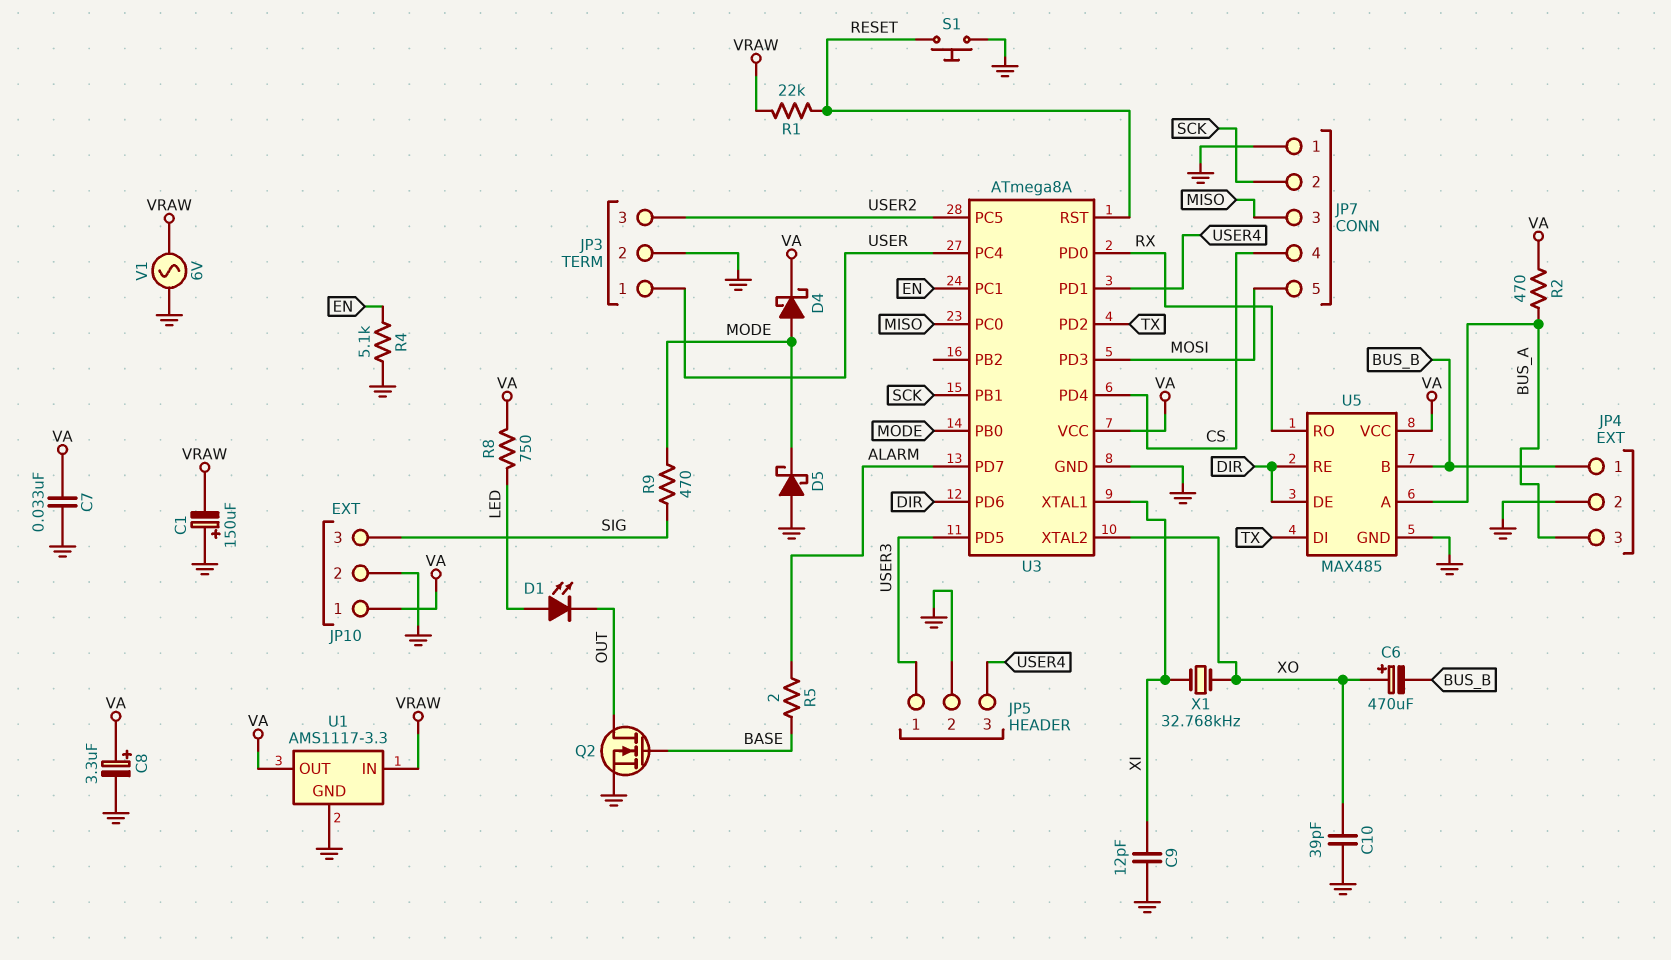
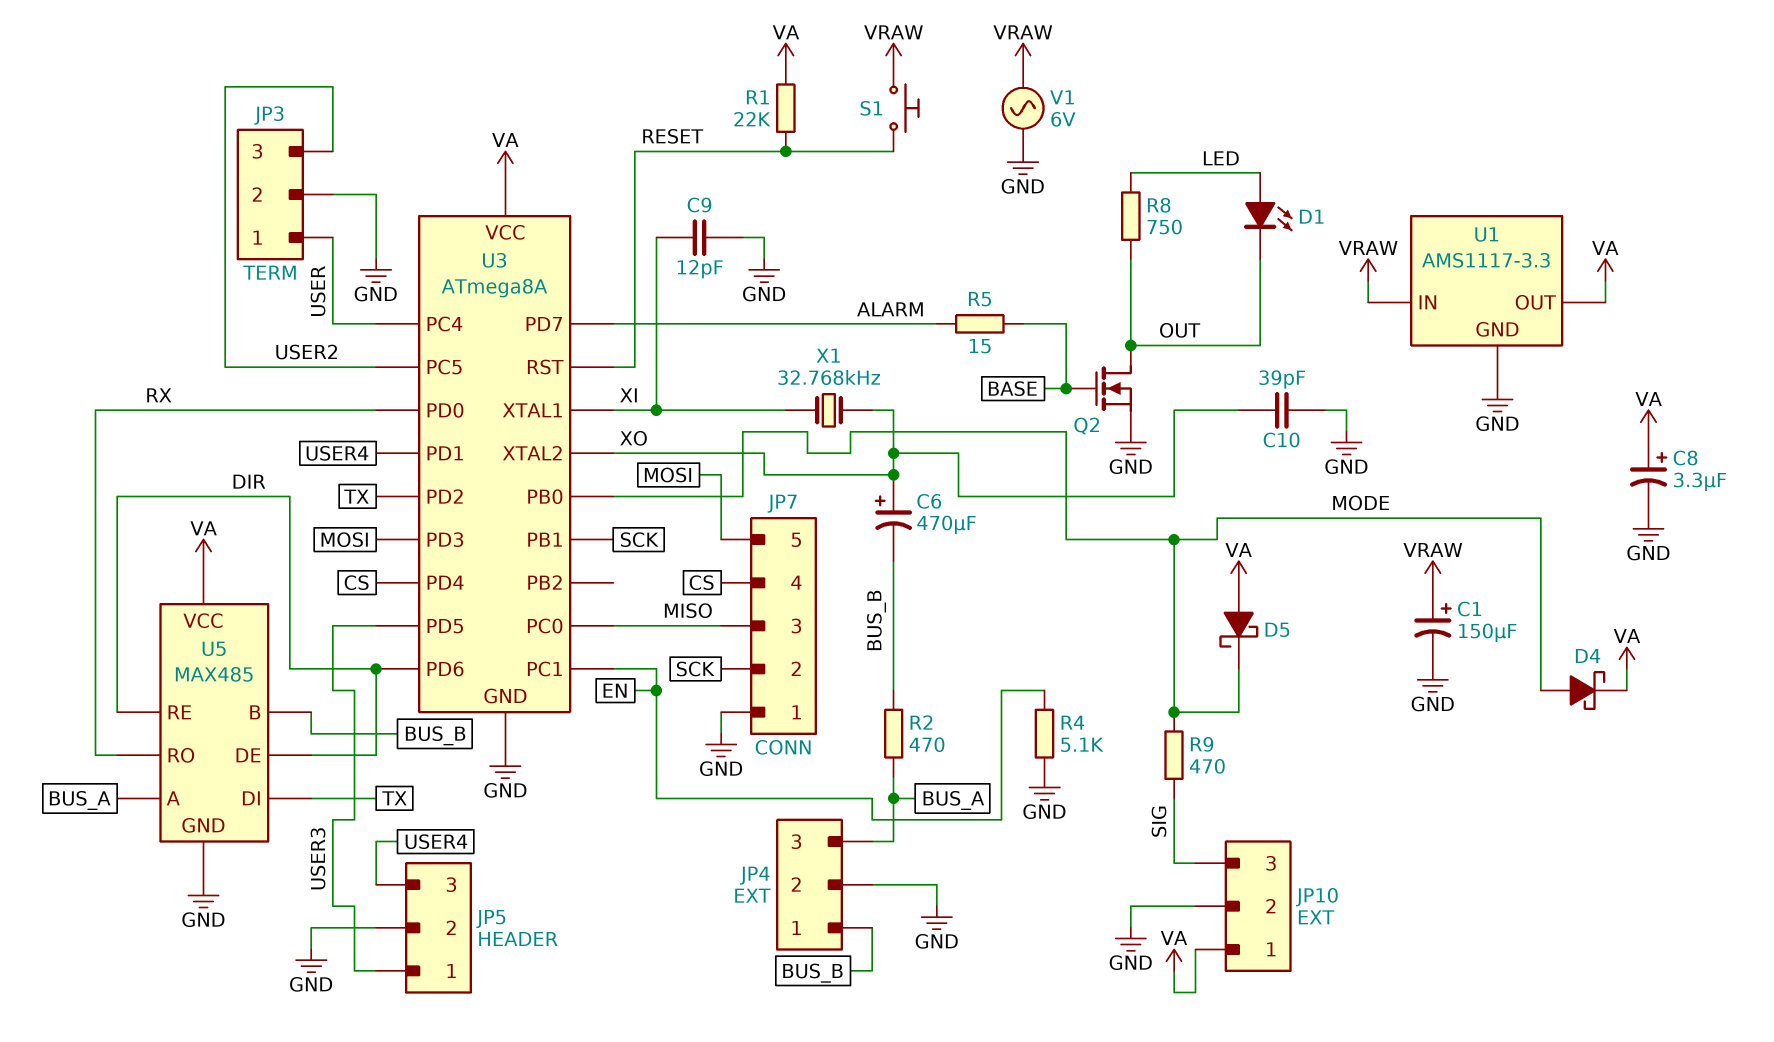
C1: 150uF (plus GND, minus VRAW) -> 150uF (plus VRAW, minus GND)
C7: 33nF (GND, VA) -> none
D5: schottky (A GND, K MODE) -> schottky (A VA, K MODE)
R1: 22k (RESET, VRAW) -> 22k (RESET, VA)
R2: 470 (BUS_A, VA) -> 470 (BUS_A, BUS_B)
R5: 2 (ALARM, BASE) -> 15 (ALARM, BASE)
R8: 750 (LED, VA) -> 750 (LED, OUT)
S1: button (GND, RESET) -> button (RESET, VRAW)

